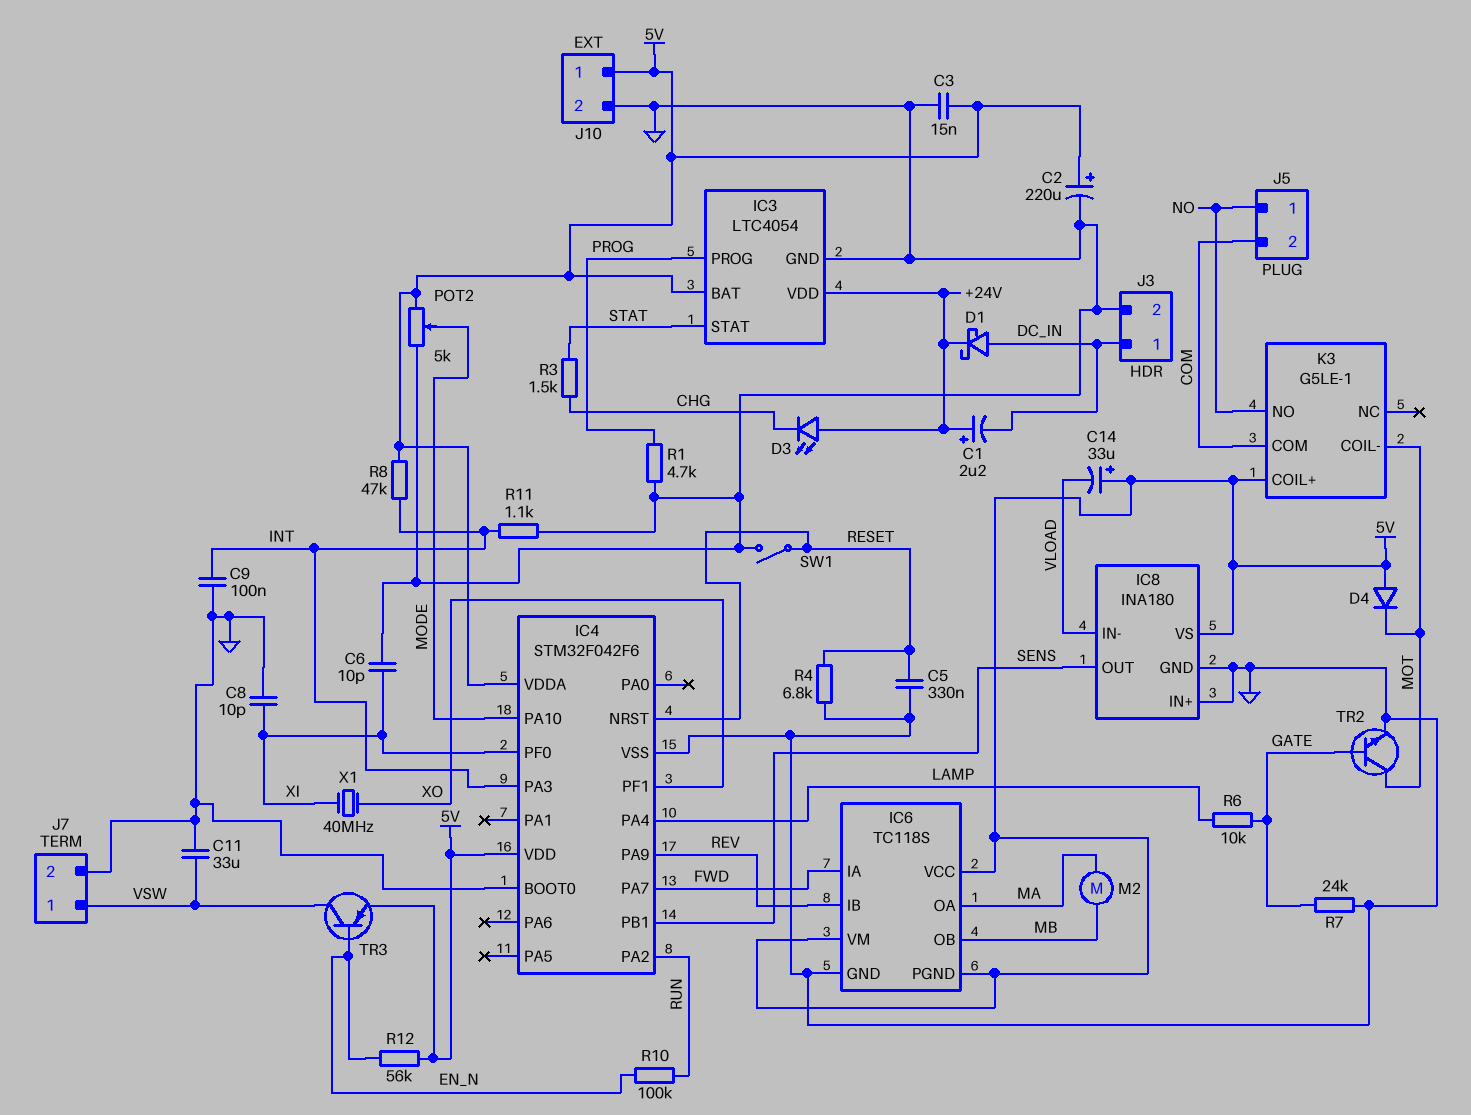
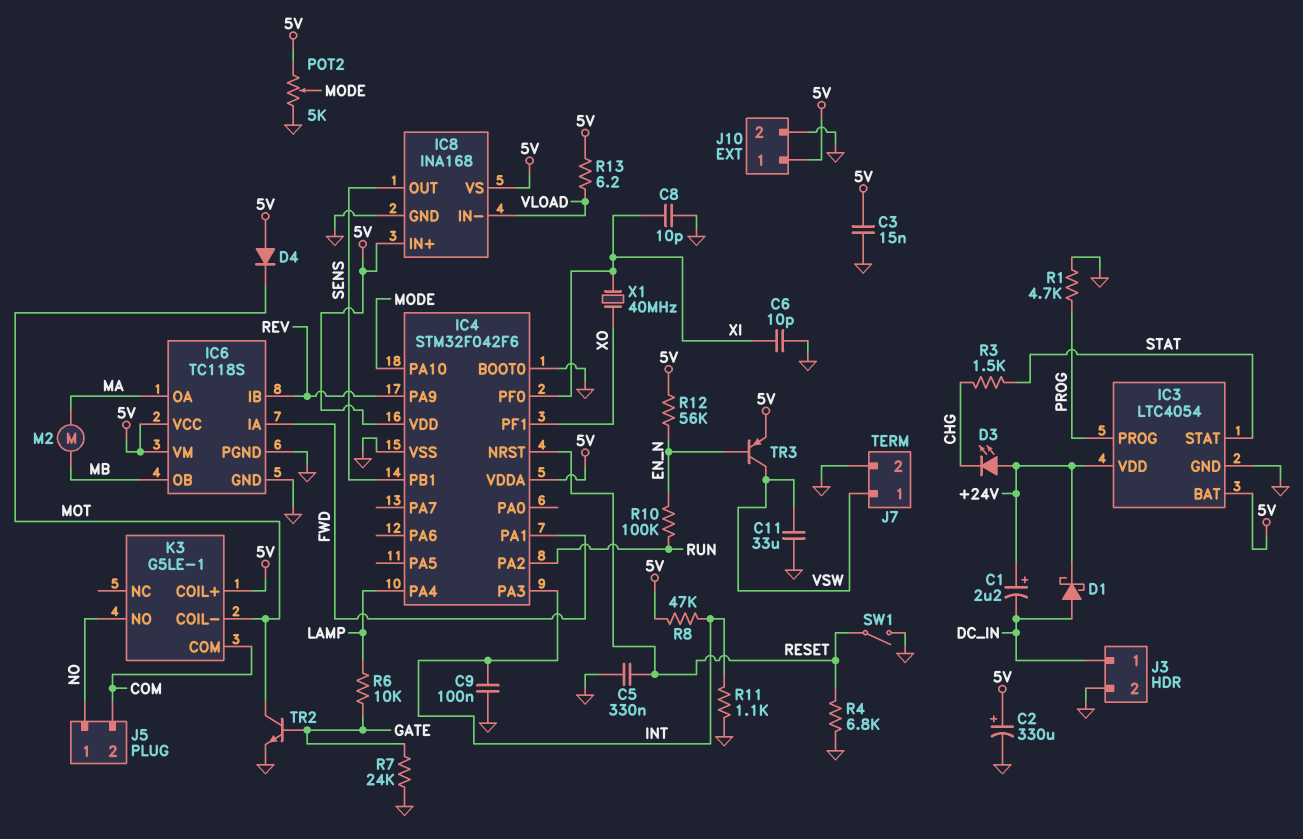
C2: 220uF (plus 5V, minus GND) -> 330uF (plus 5V, minus GND)
C14: 33uF (plus 5V, minus VLOAD) -> none
IC4 pin PA1: none -> FWD
IC4 pin PA7: FWD -> none
IC6 pin PGND: 5V -> GND
IC8: INA180 -> INA168
IC8 pin IN+: GND -> 5V
R13: none -> 6.2 (5V, VLOAD)

